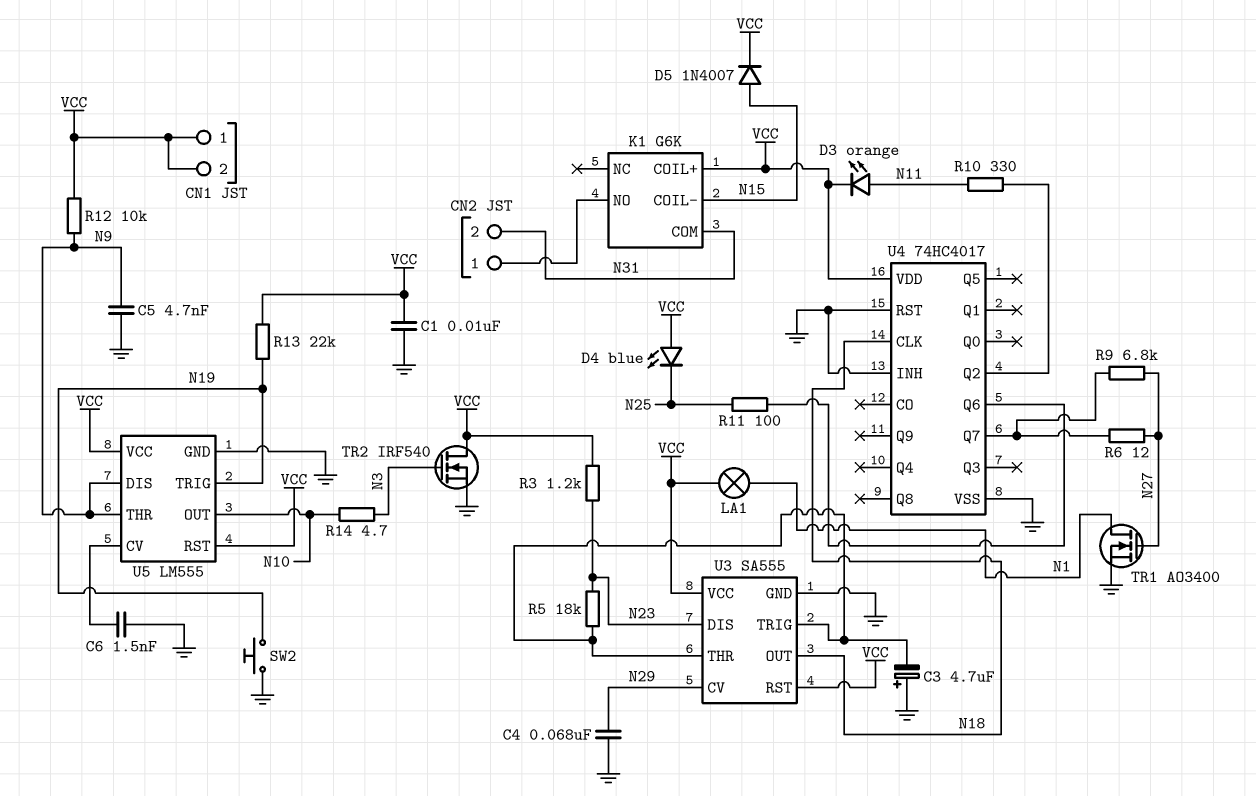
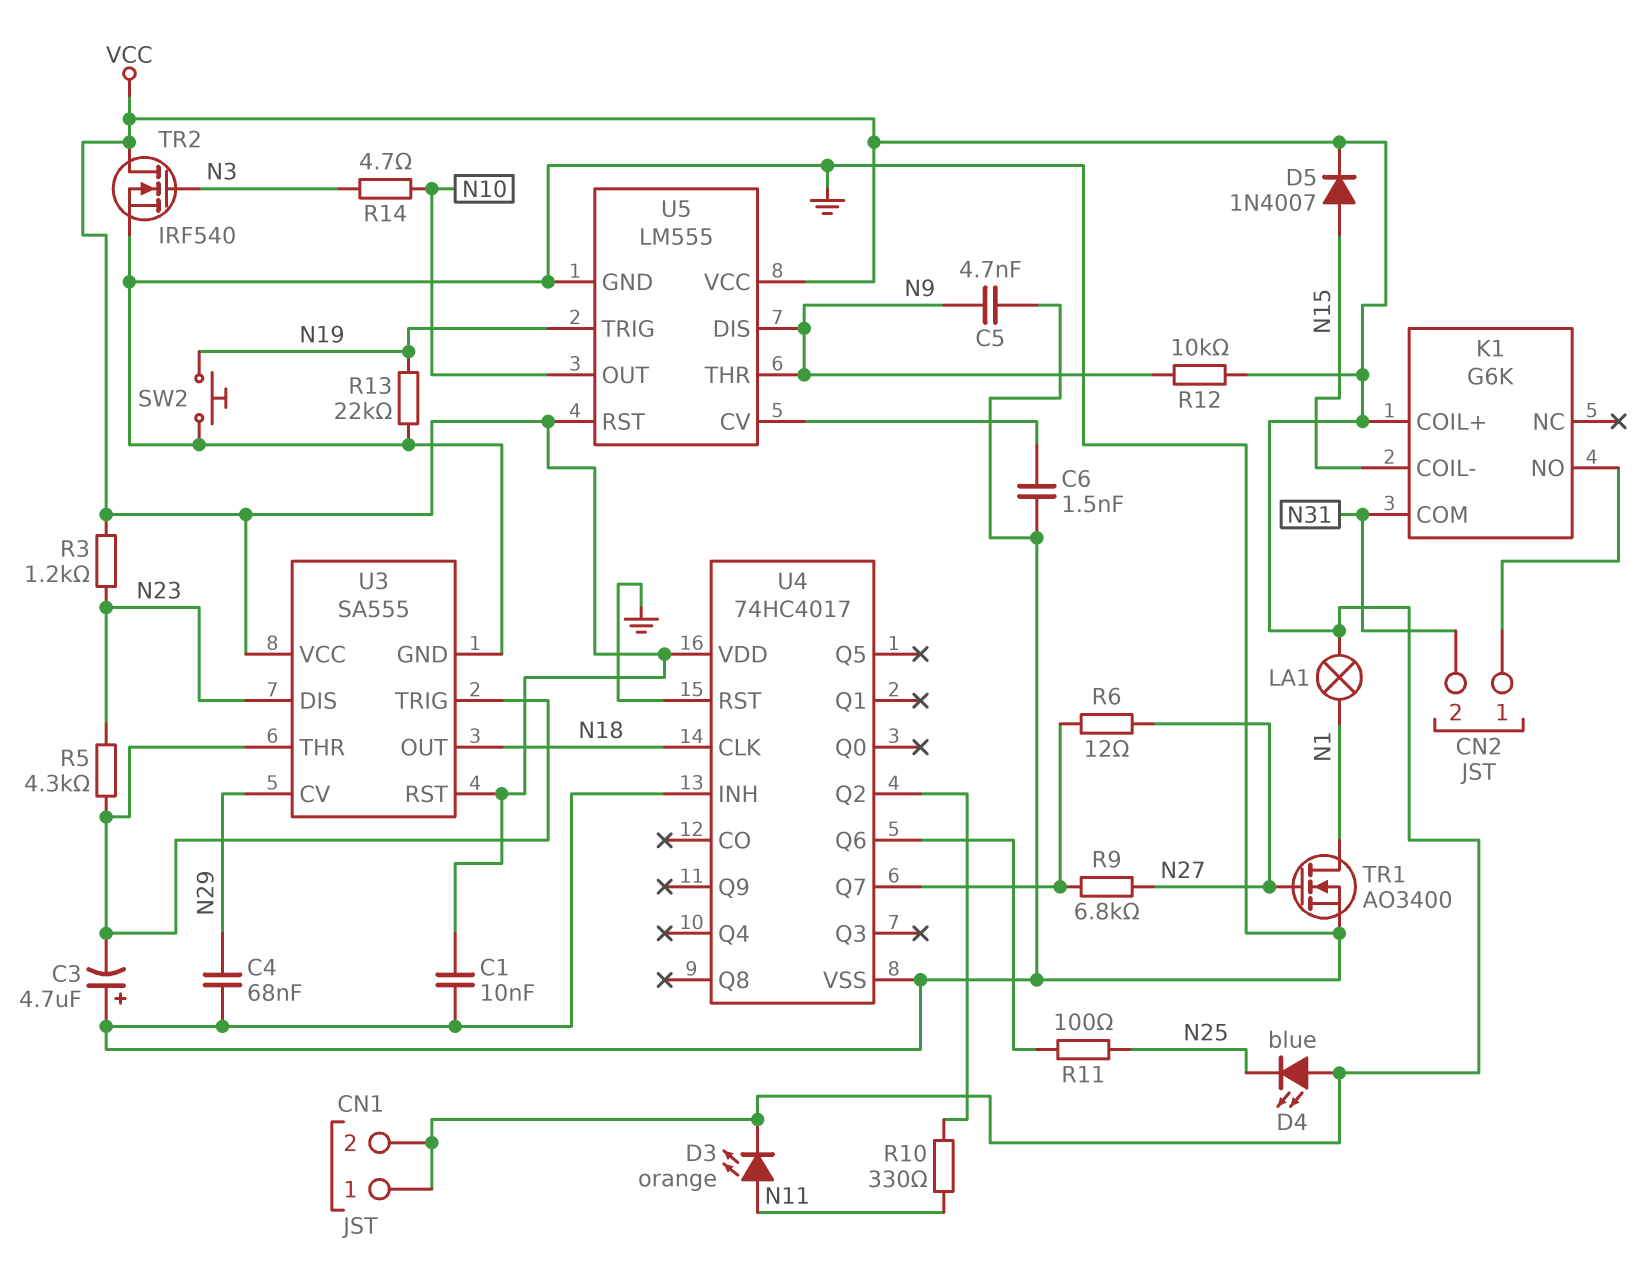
R5: 18k (N23, U3/THR) -> 4.3k (N23, U3/THR)
R13: 22k (N19, VCC) -> 22k (GND, N19)

